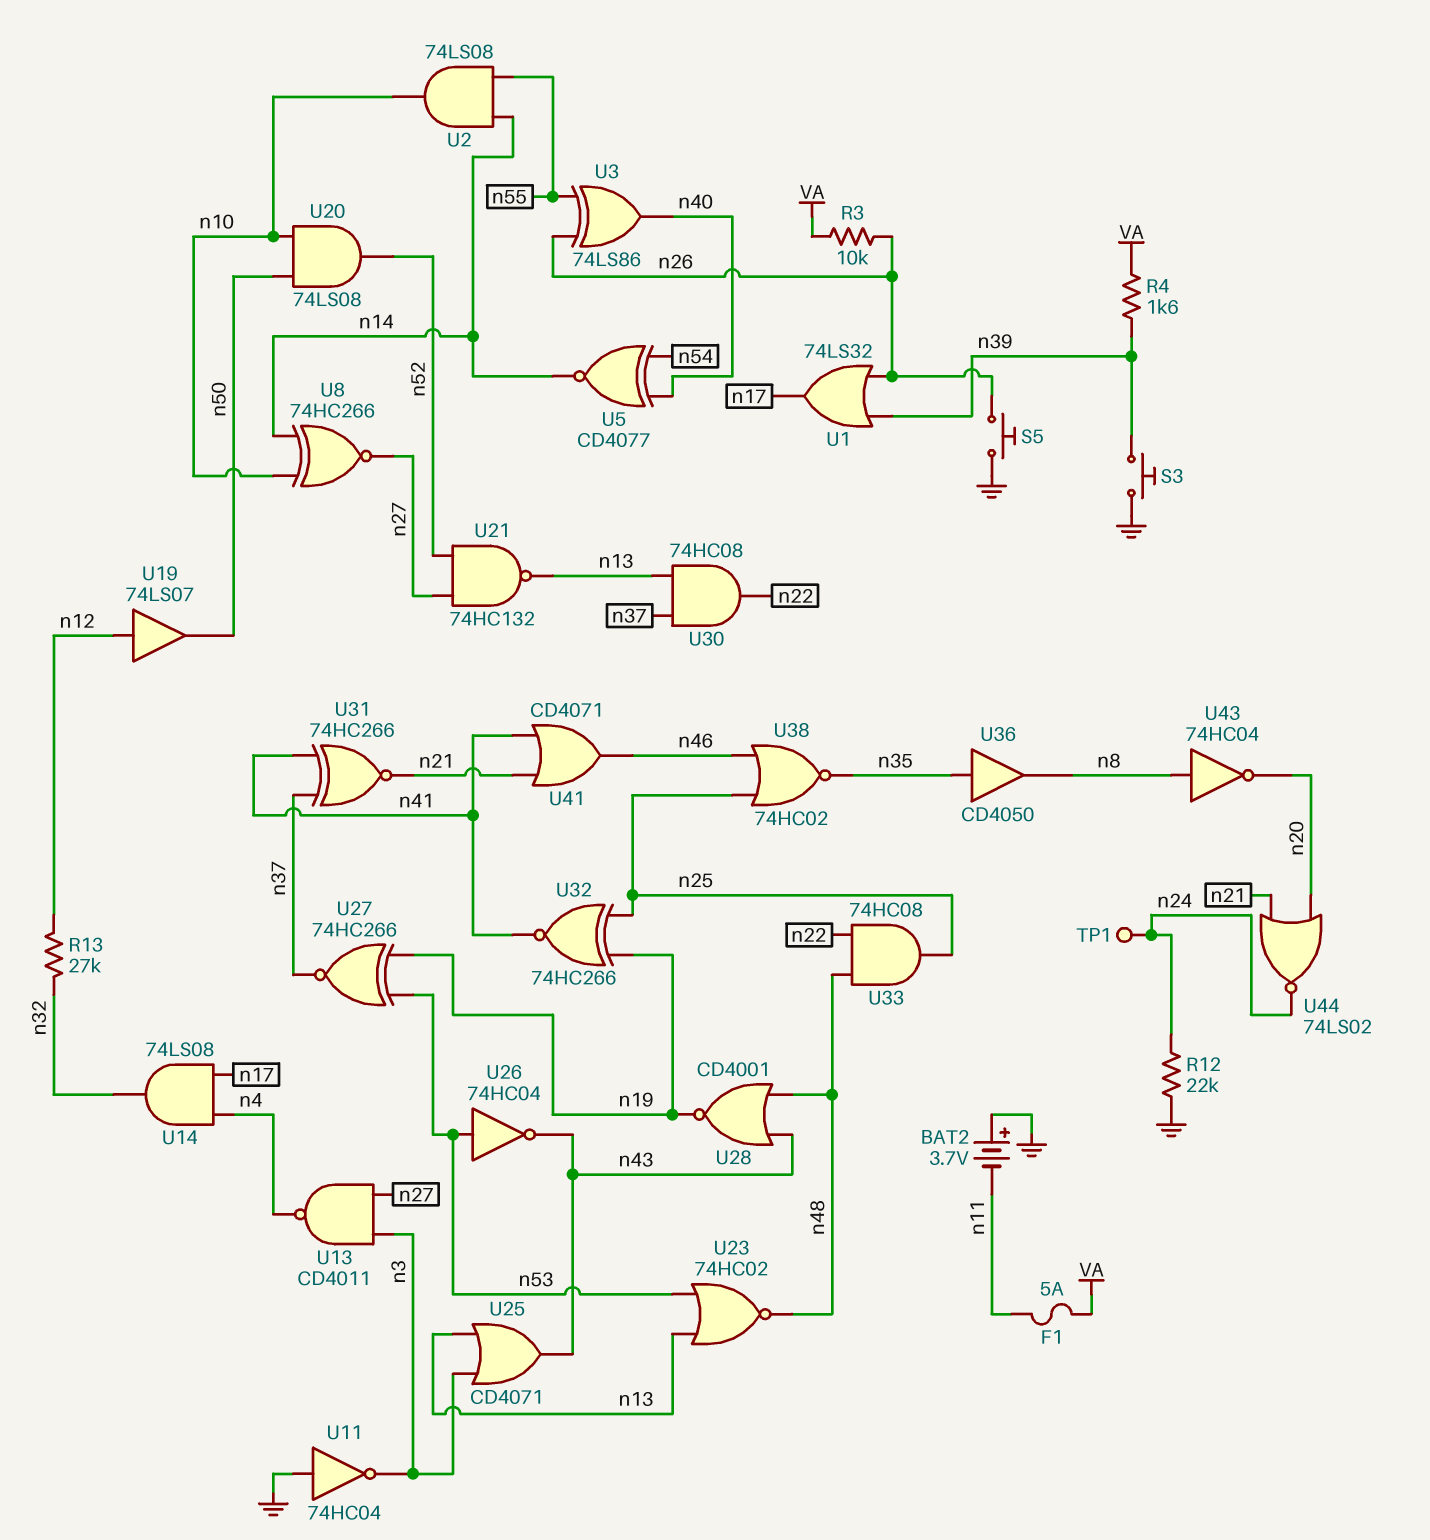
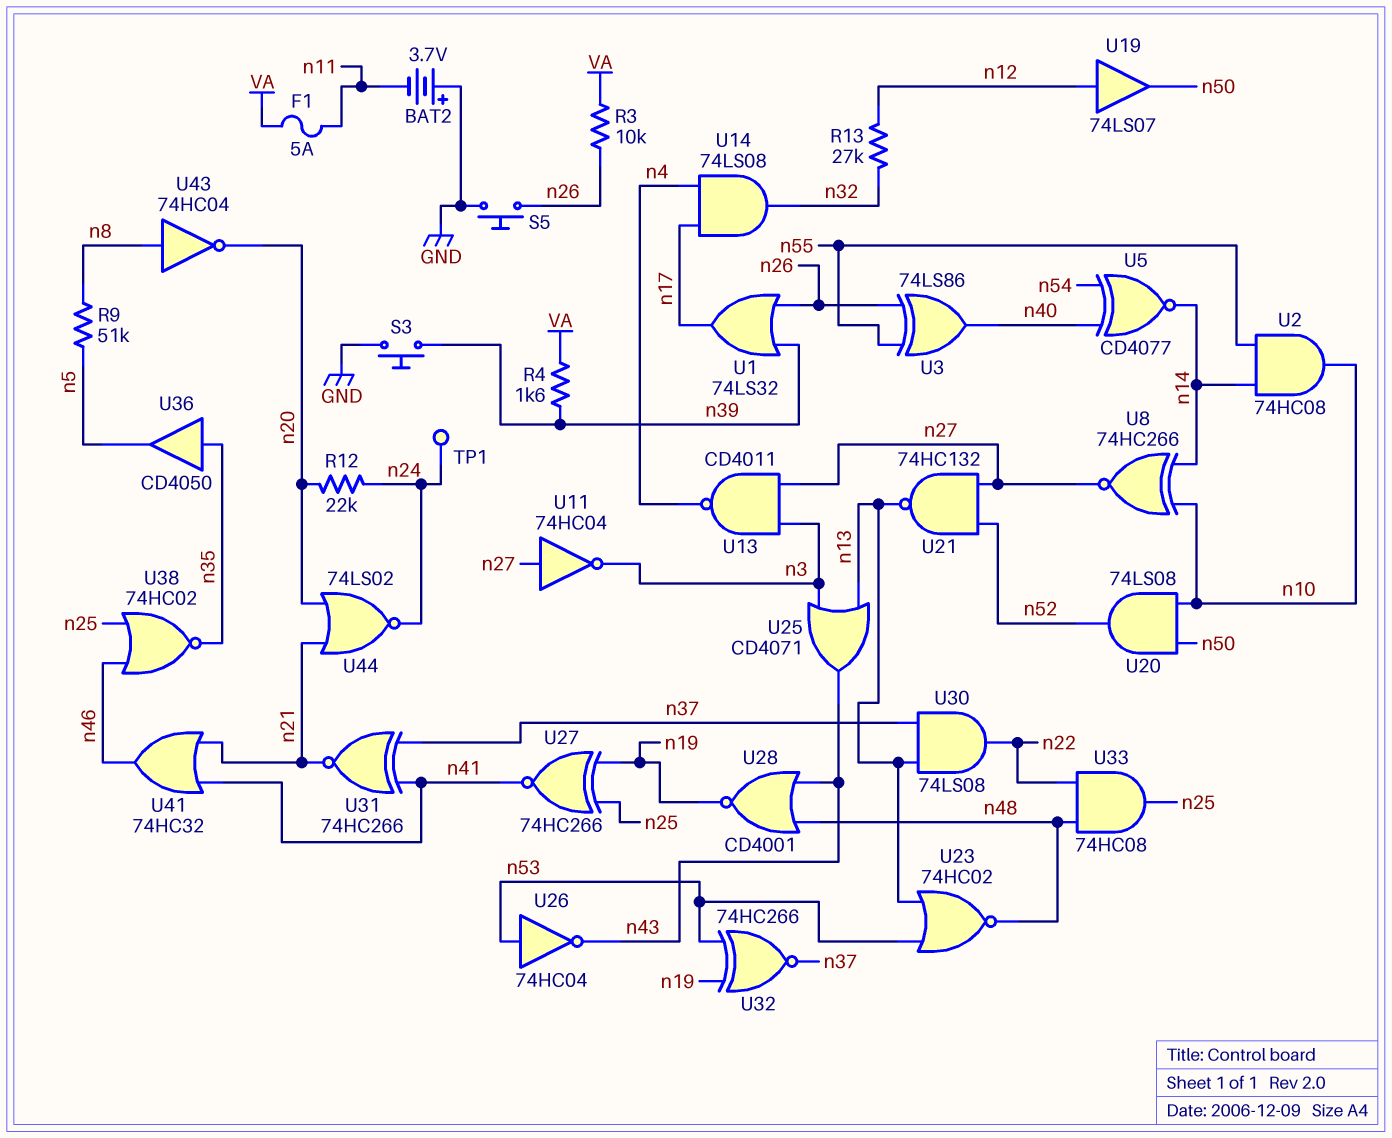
R9: none -> 51k (n5, n8)
R12: 22k (GND, n24) -> 22k (n20, n24)
U2: AND 74LS08 (in n14, in n55, out n10) -> AND 74HC08 (in n14, in n55, out n10)
U11: NOT 74HC04 (in GND, out n3) -> NOT 74HC04 (in n27, out n3)
U27: XNOR 74HC266 (in n19, in n53, out n37) -> XNOR 74HC266 (in n19, in n25, out n41)
U30: AND 74HC08 (in n13, in n37, out n22) -> AND 74LS08 (in n13, in n37, out n22)
U32: XNOR 74HC266 (in n19, in n25, out n41) -> XNOR 74HC266 (in n19, in n53, out n37)
U36: buffer CD4050 (in n35, out n8) -> buffer CD4050 (in n35, out n5)
U41: OR CD4071 (in n21, in n41, out n46) -> OR 74HC32 (in n21, in n41, out n46)

